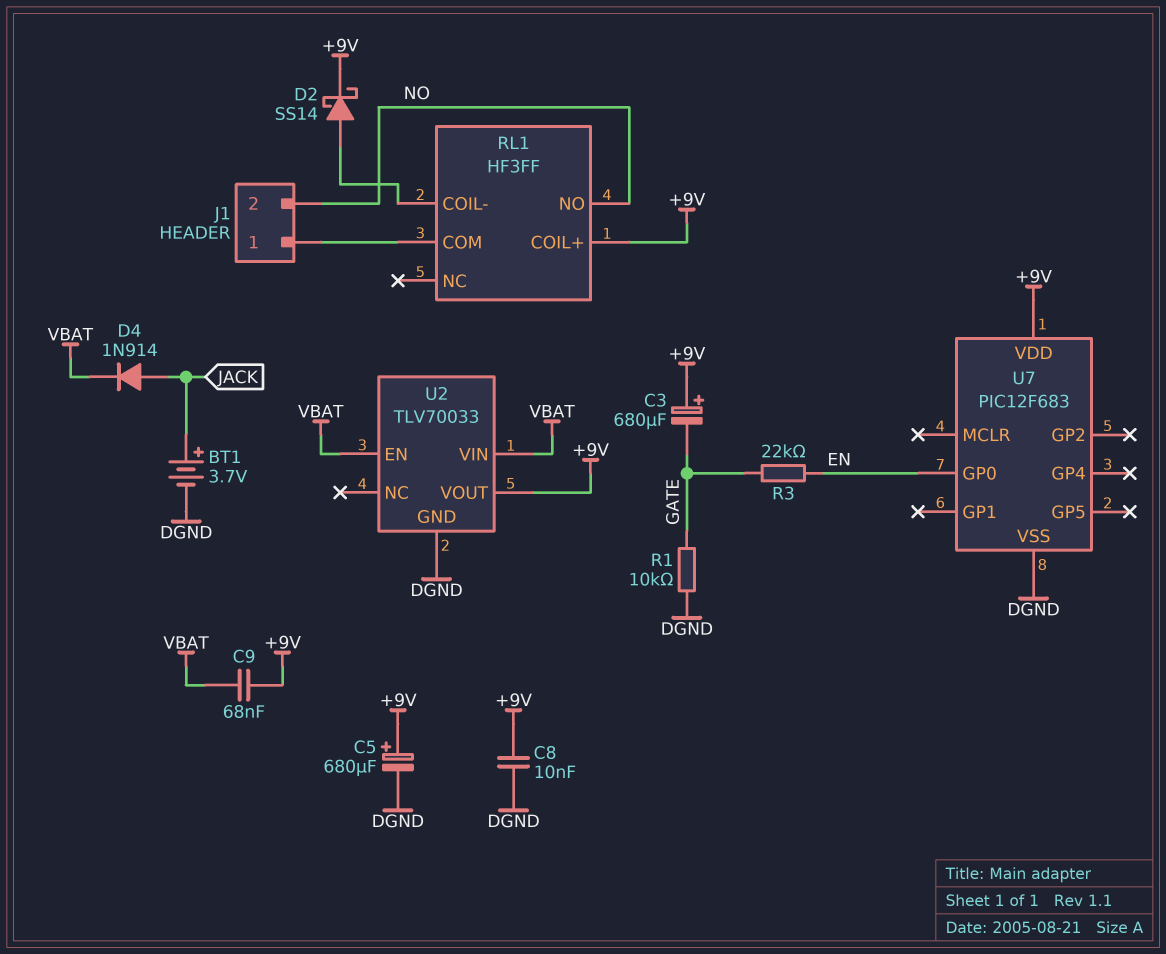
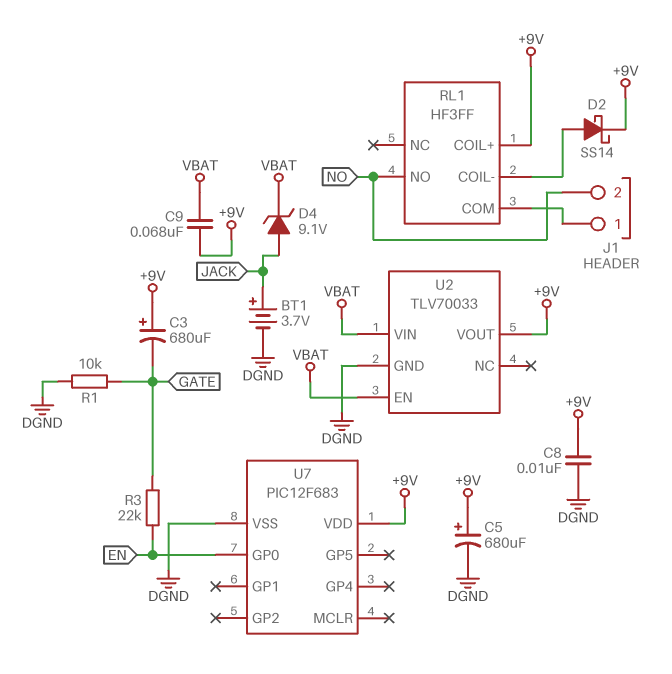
D4: diode 1N914 (A JACK, K VBAT) -> zener 9.1V (A JACK, K VBAT)

